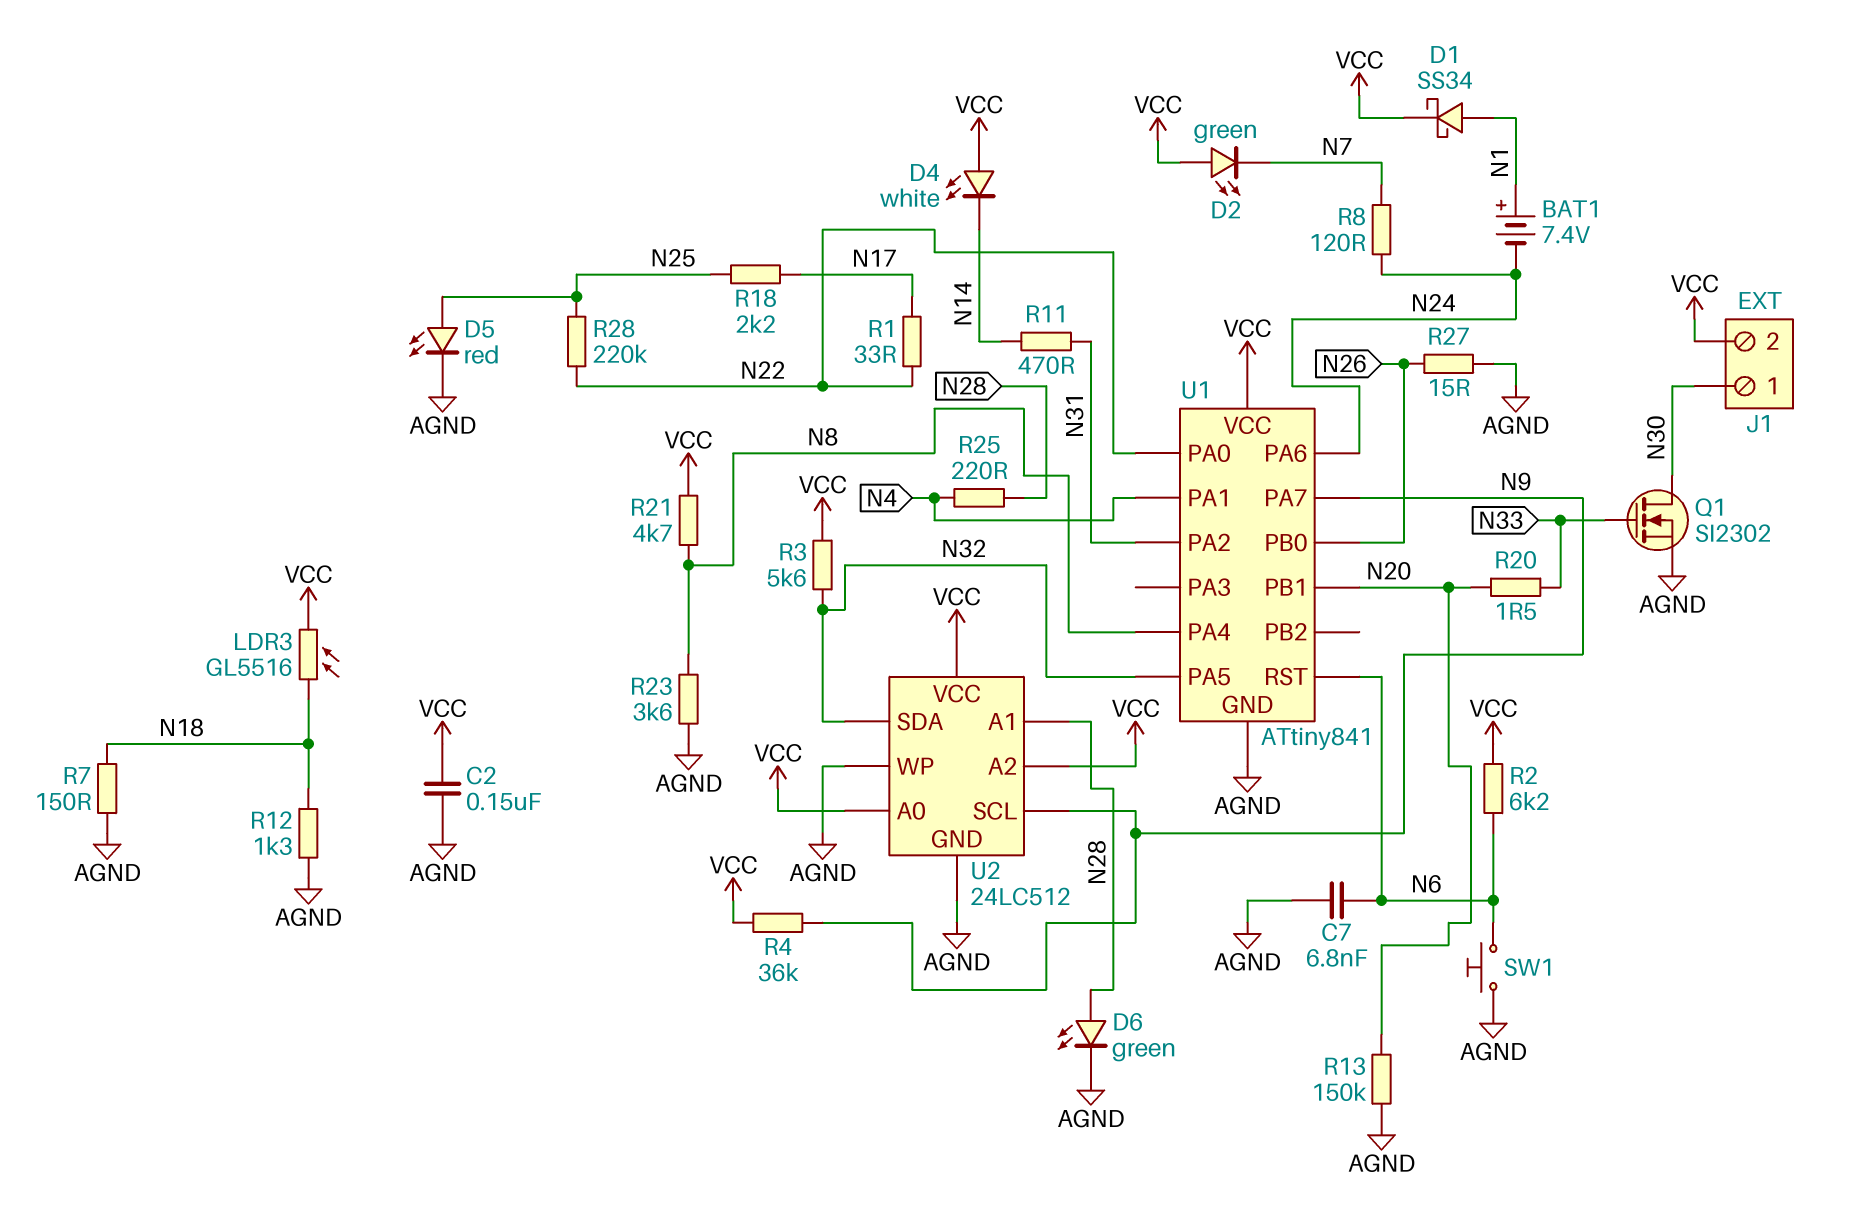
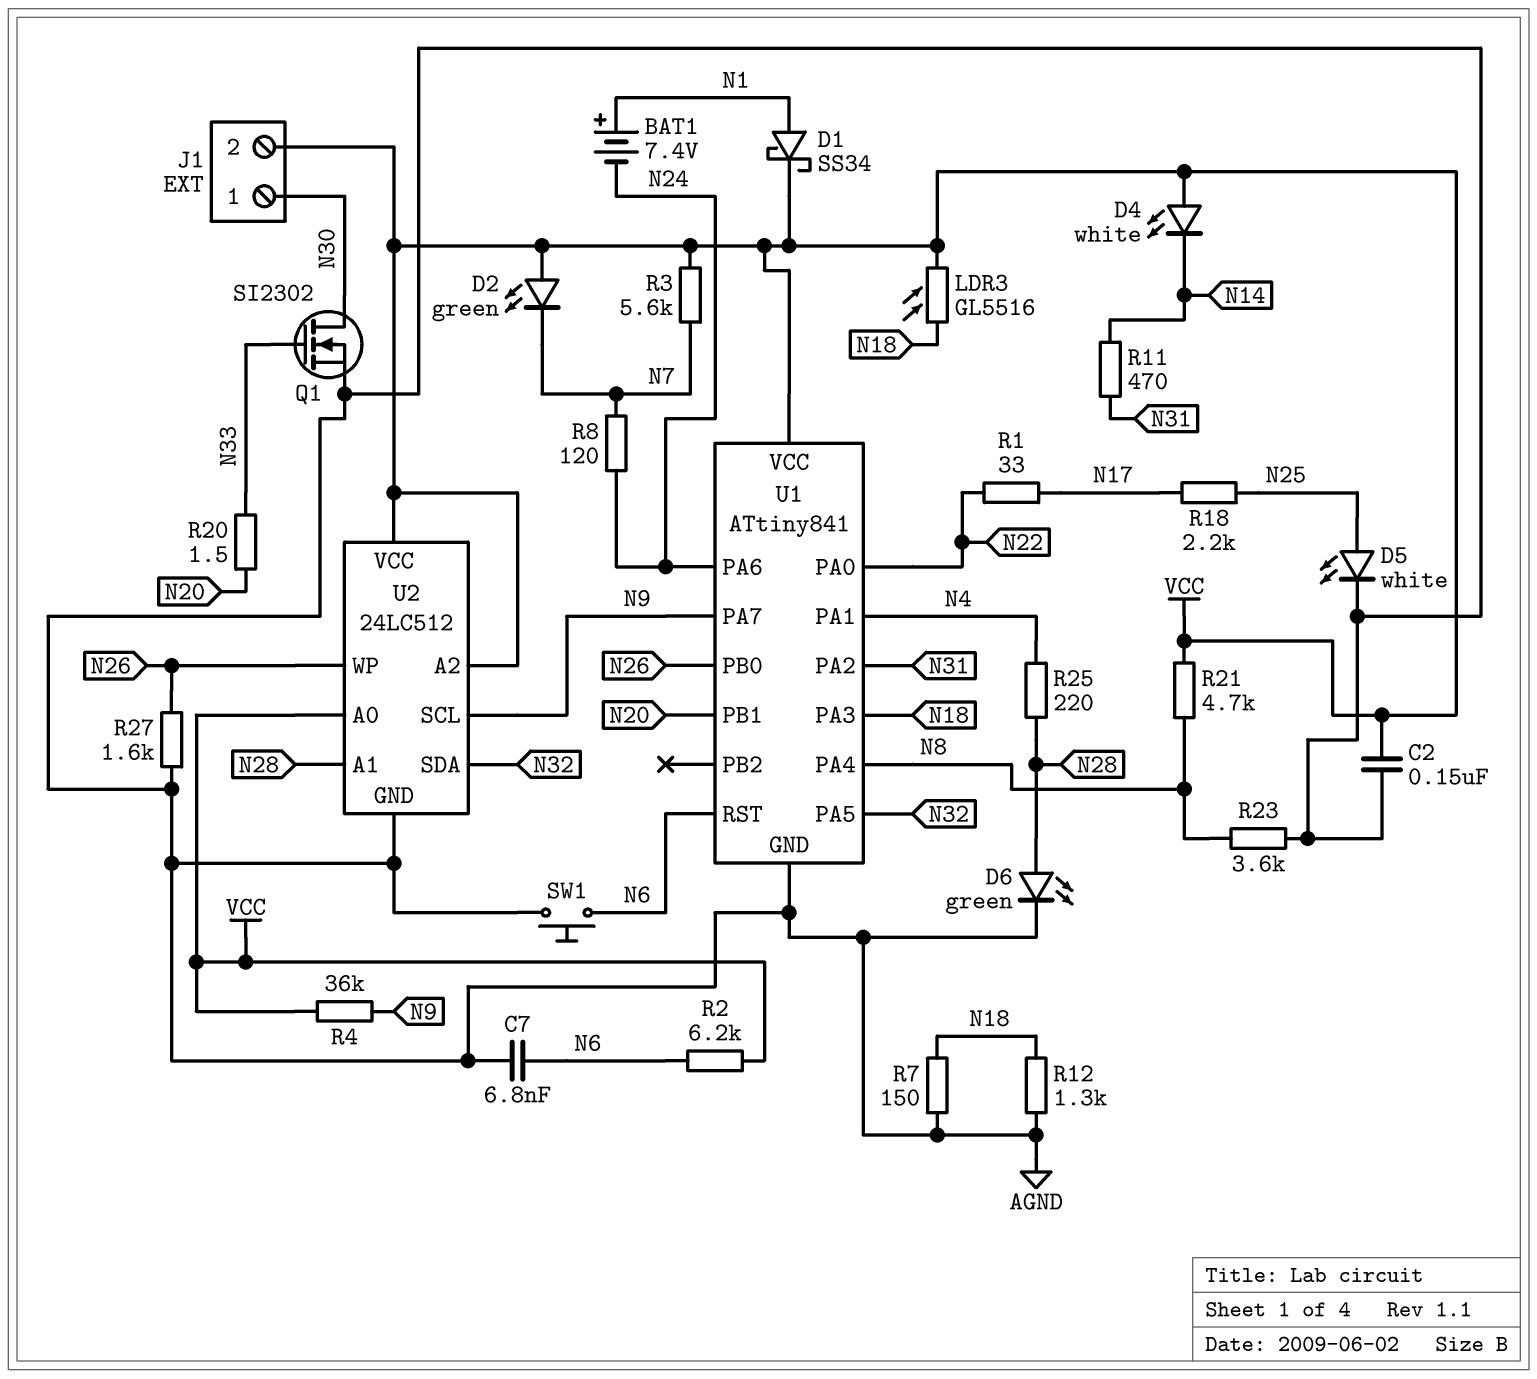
D5: LED red (A N25, K AGND) -> LED white (A N25, K AGND)
R3: 5.6k (N32, VCC) -> 5.6k (N7, VCC)
R13: 150k (AGND, N20) -> none
R27: 15 (AGND, N26) -> 1.6k (AGND, N26)
R28: 220k (N22, N25) -> none
U1 pin PA3: none -> N18
U2 pin WP: AGND -> N26

